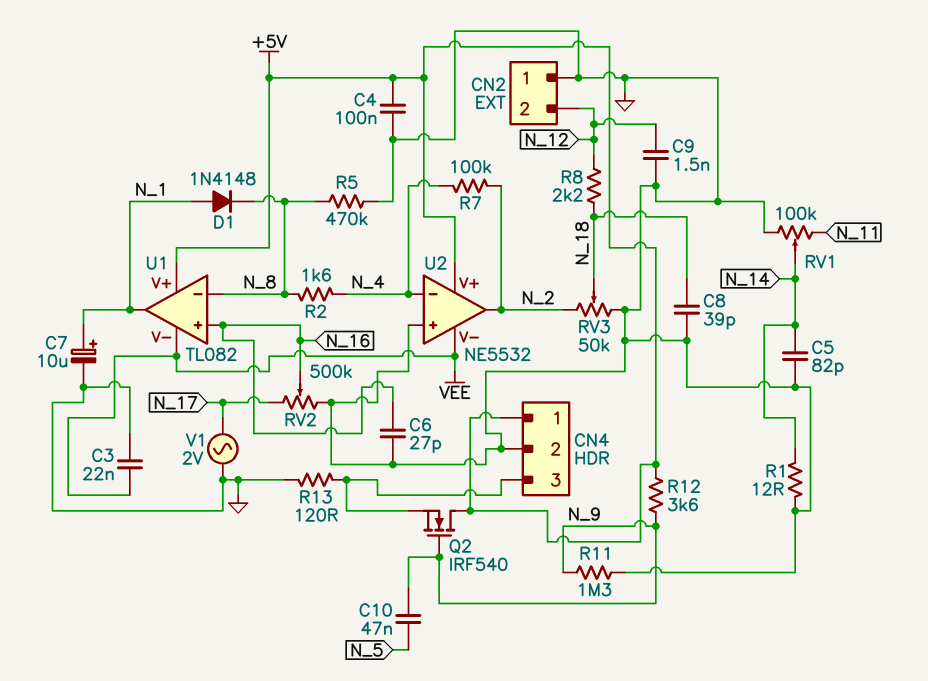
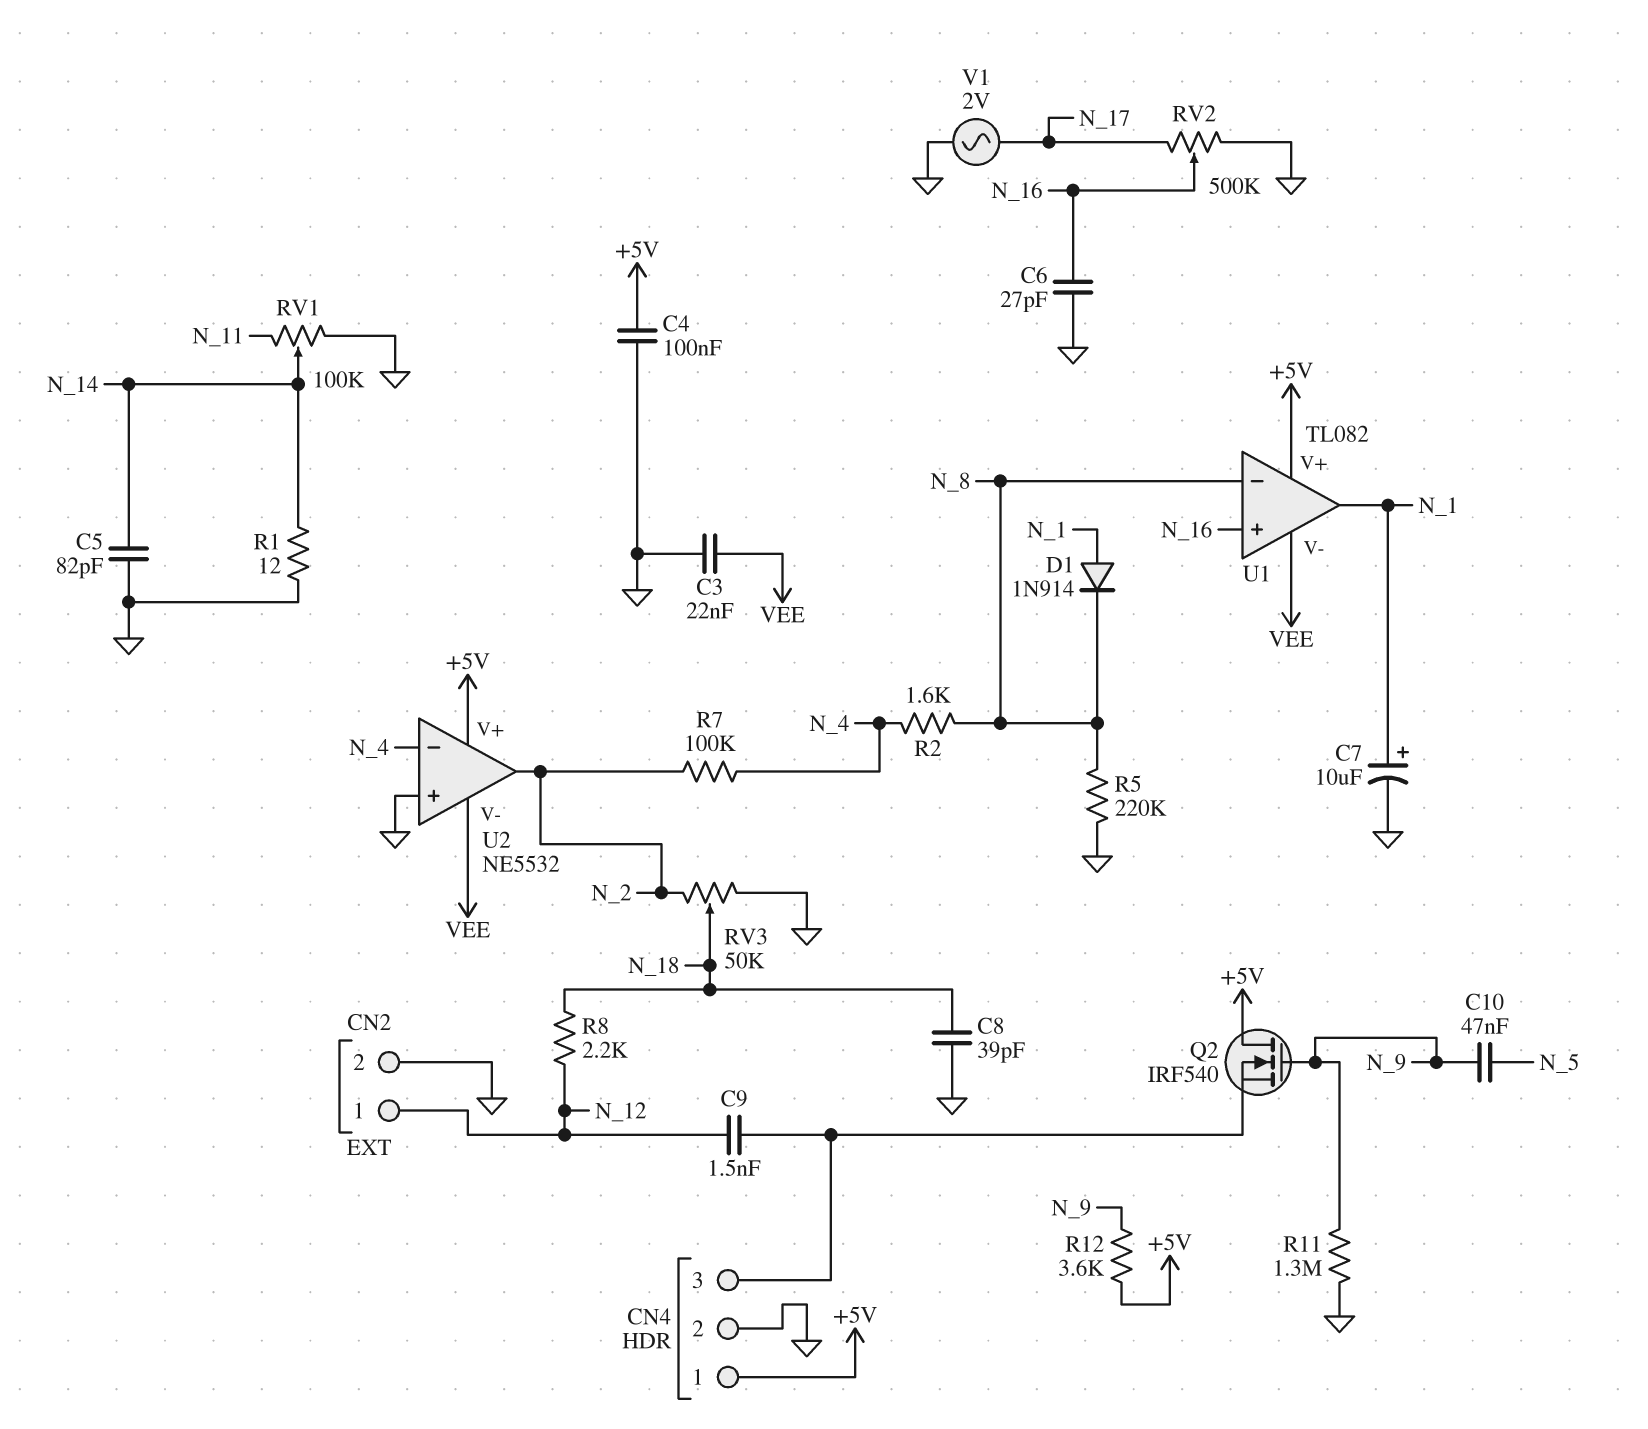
C9: 1.5nF (GND, N_12) -> 1.5nF (CN4/3, N_12)
CN2 pin 1: GND -> N_12
CN2 pin 2: N_12 -> GND
D1: diode 1N4148 (A N_1, K N_8) -> diode 1N914 (A N_1, K N_8)
R5: 470k (GND, N_8) -> 220k (GND, N_8)
R13: 120 (CN4/3, GND) -> none

